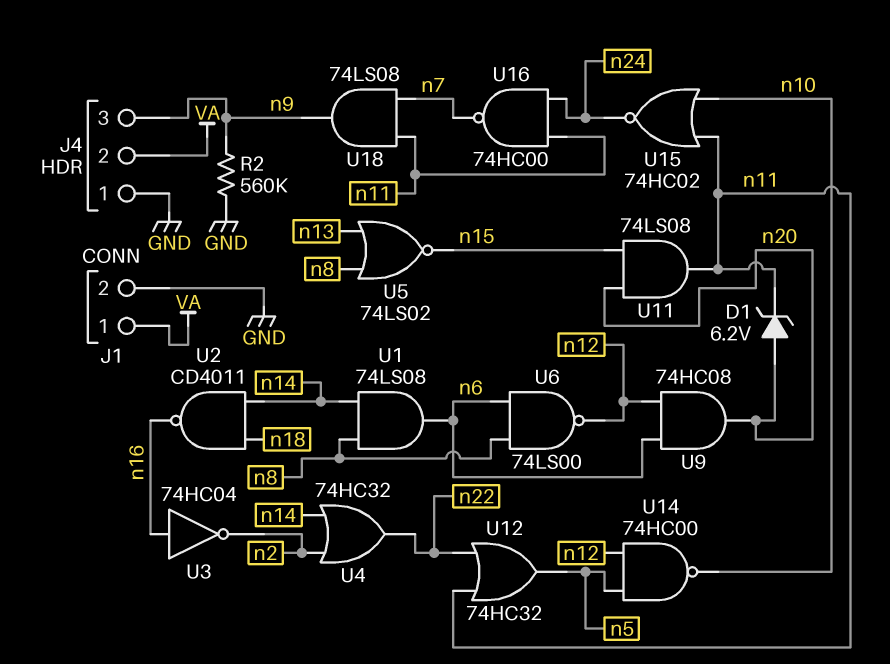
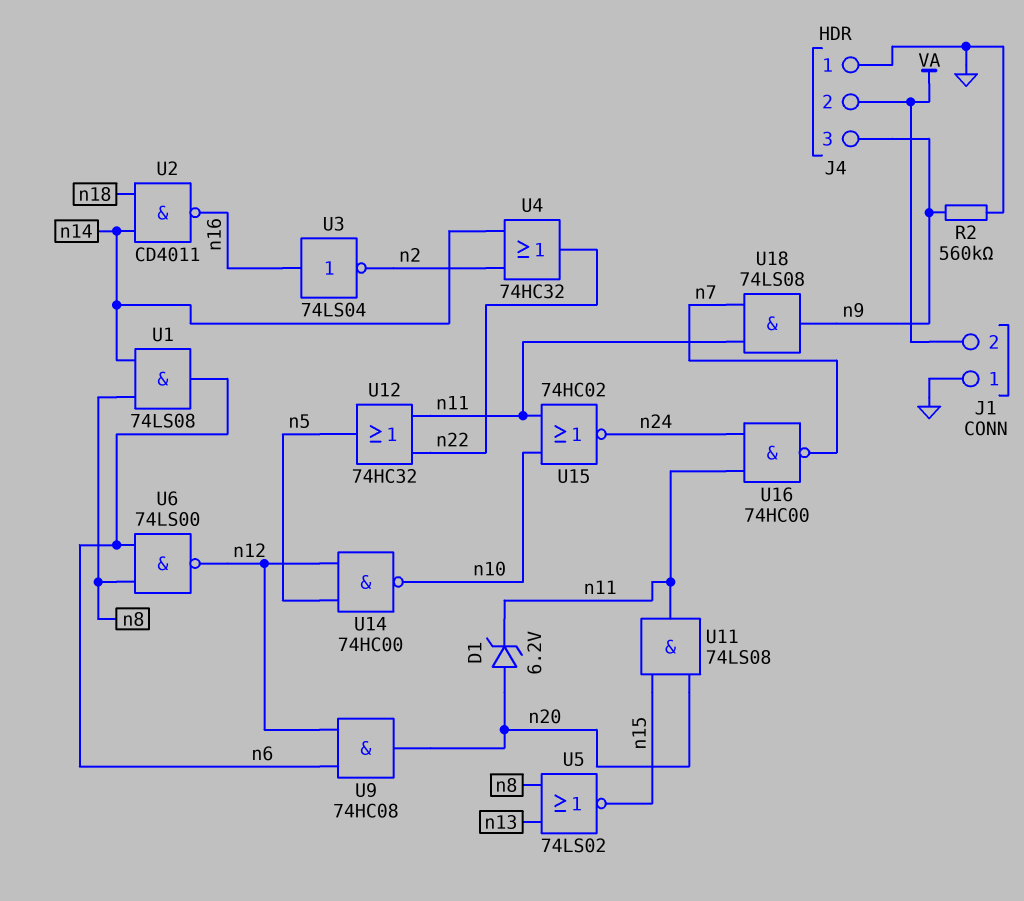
J1 pin 1: VA -> GND
J1 pin 2: GND -> VA
U3: NOT 74HC04 (in n16, out n2) -> NOT 74LS04 (in n16, out n2)

